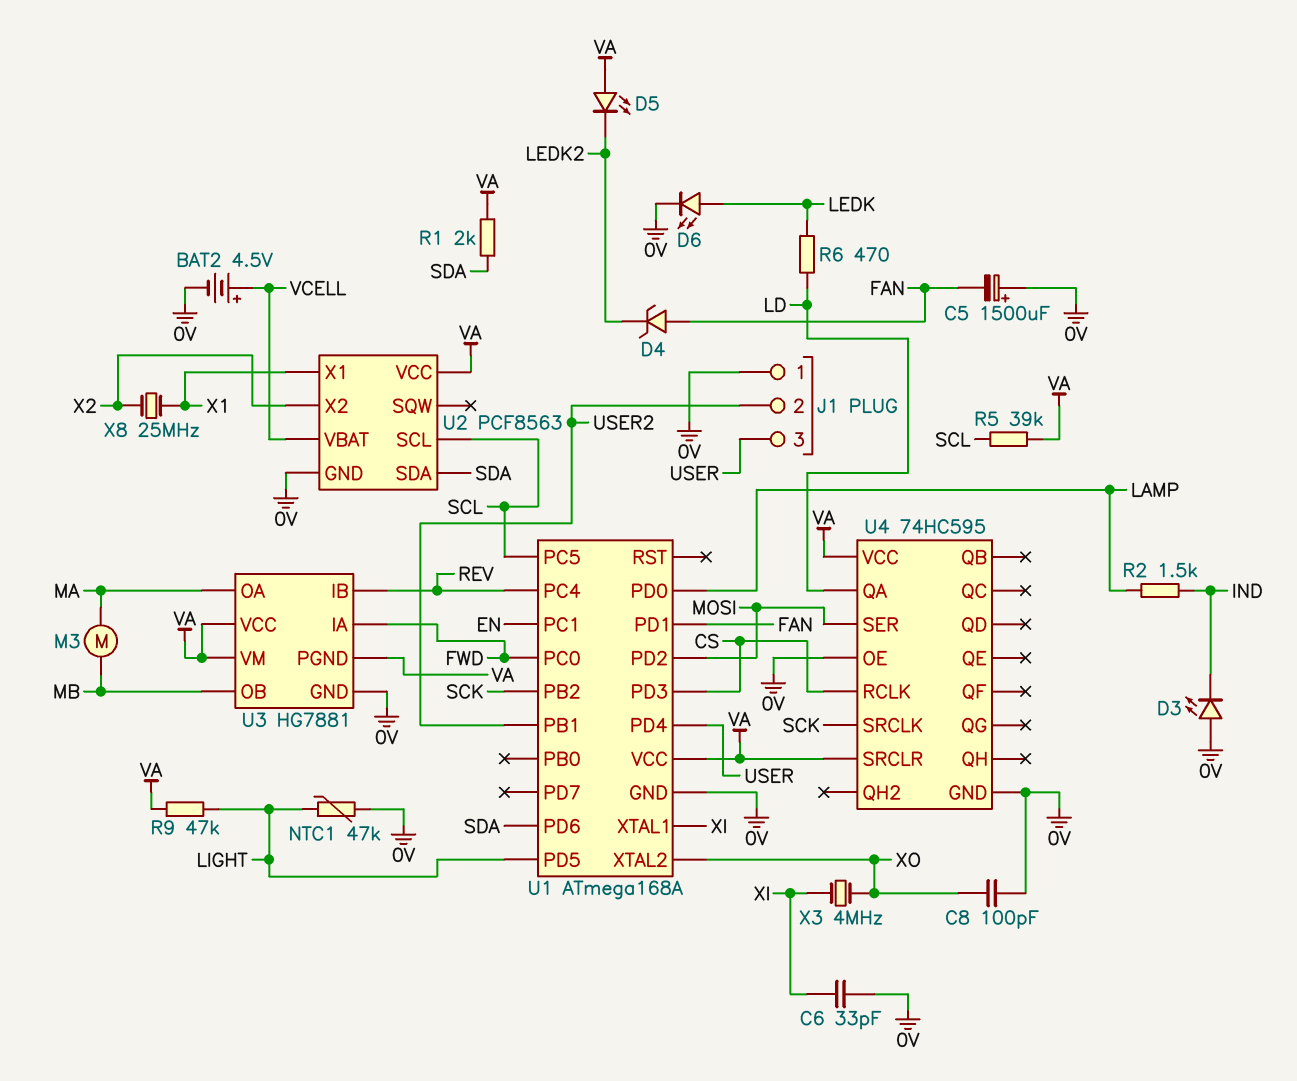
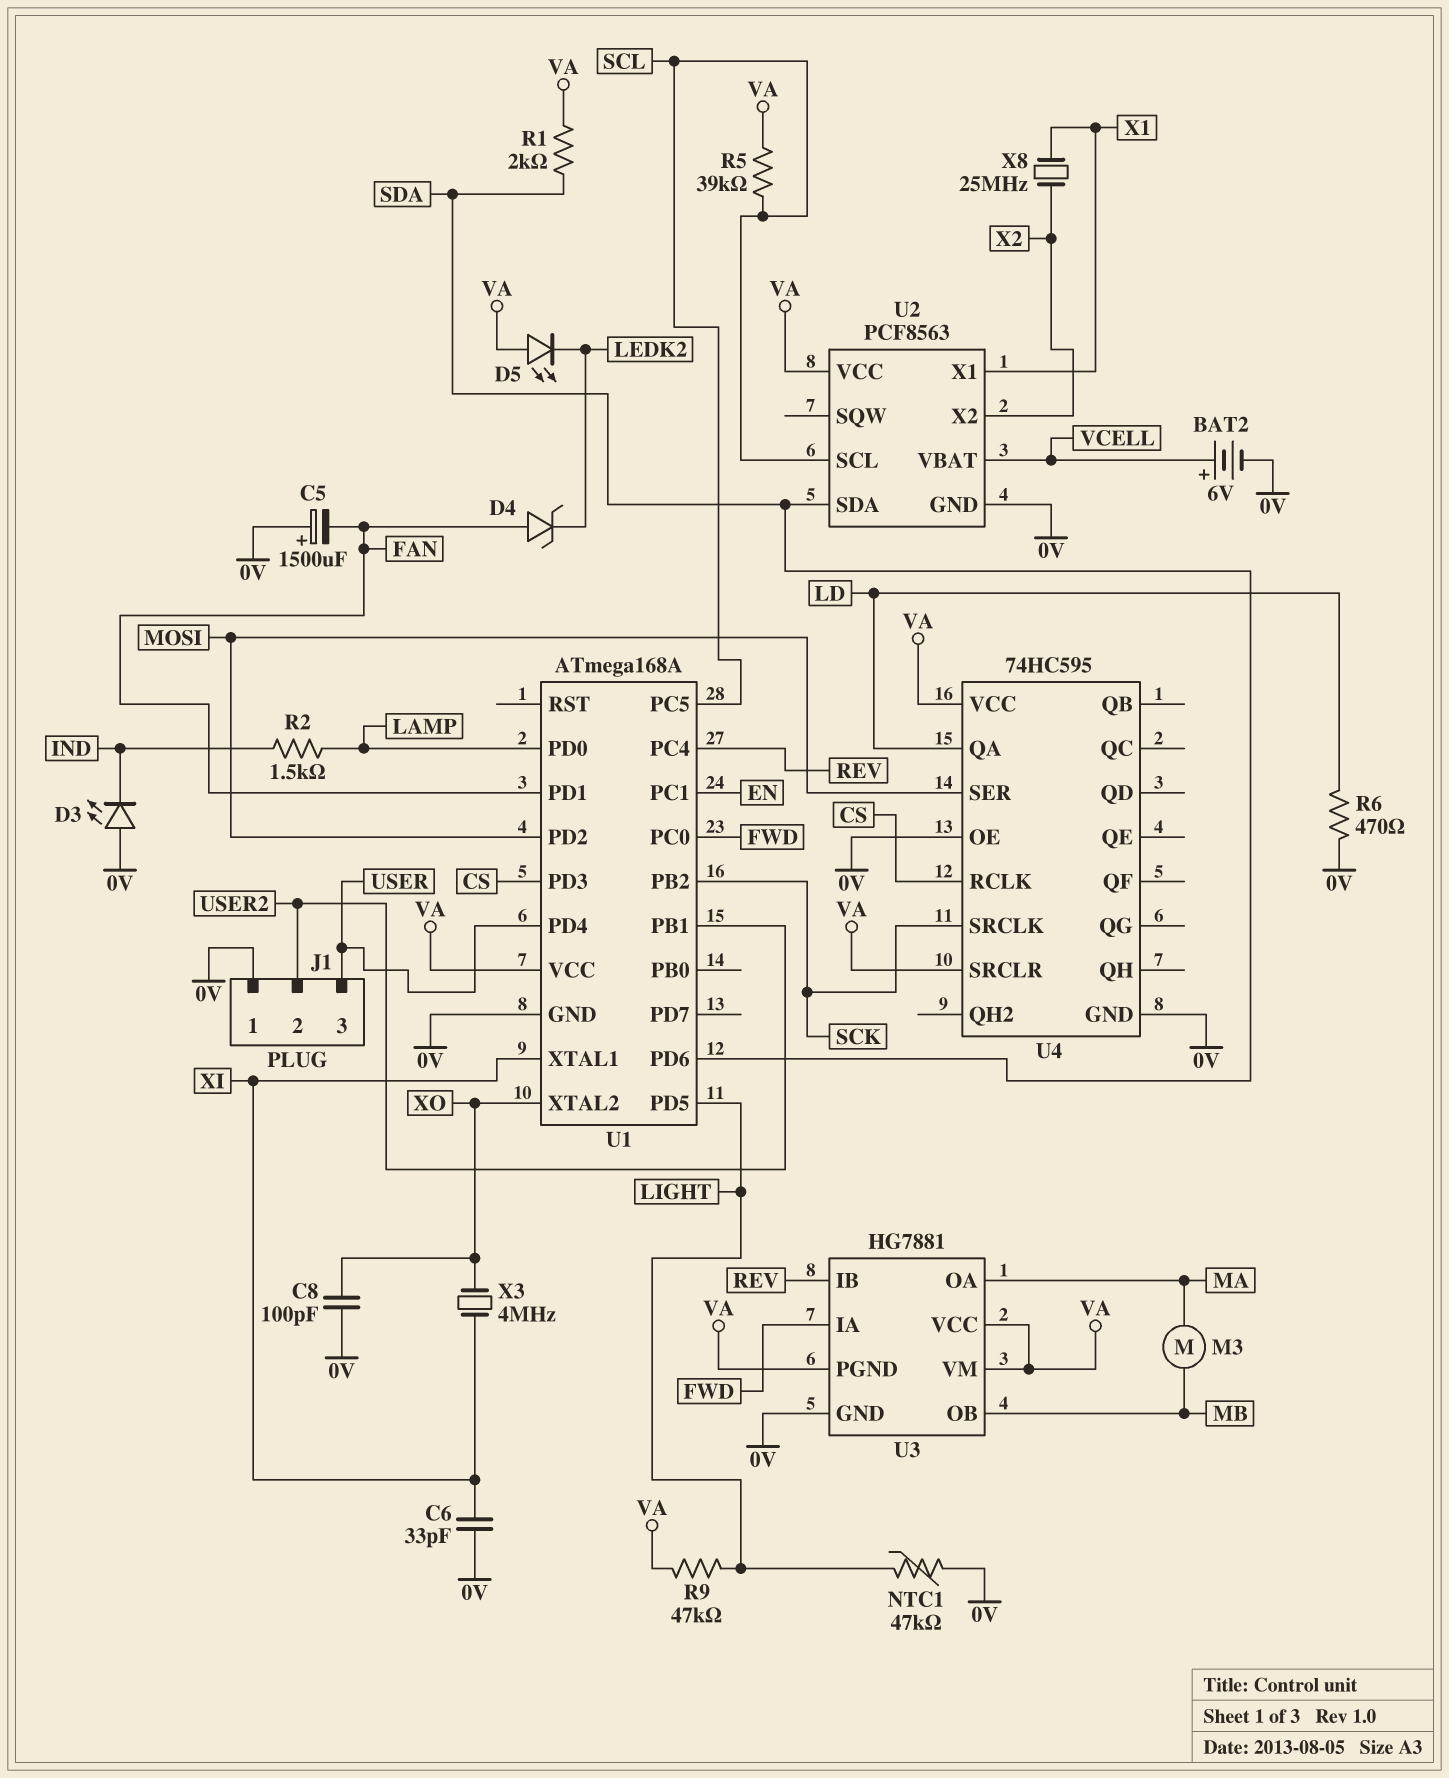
BAT2: 4.5V (plus VCELL, minus 0V) -> 6V (plus VCELL, minus 0V)
D6: LED (A LEDK, K 0V) -> none
R6: 470 (LD, LEDK) -> 470 (0V, LD)

